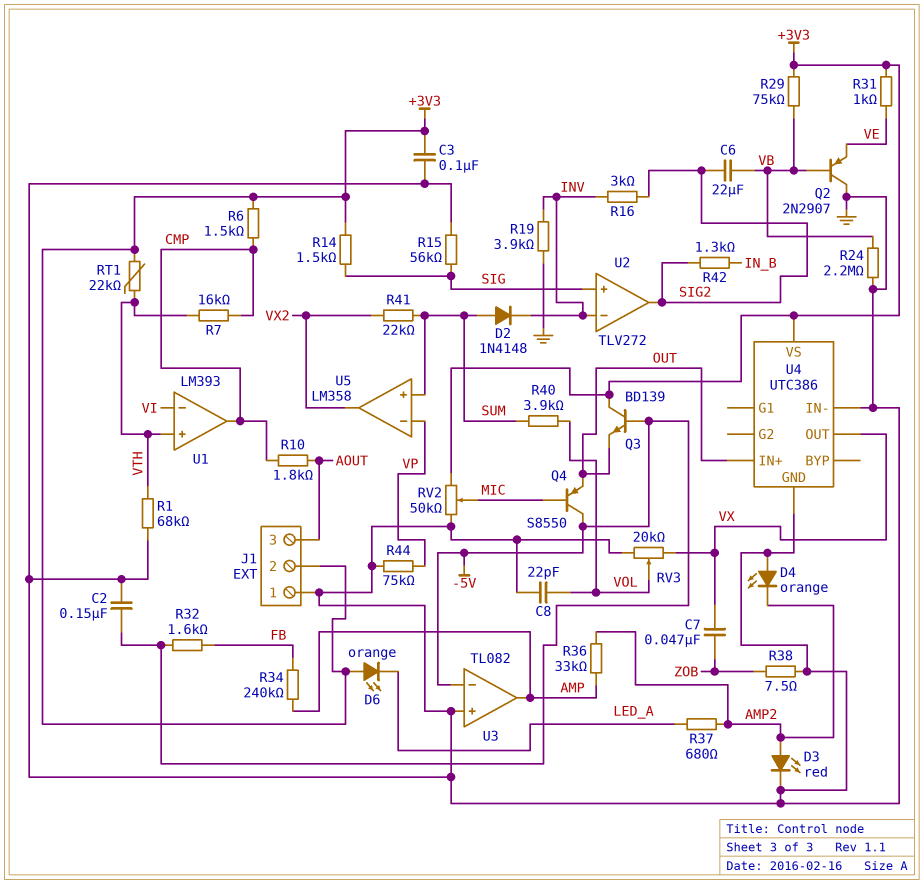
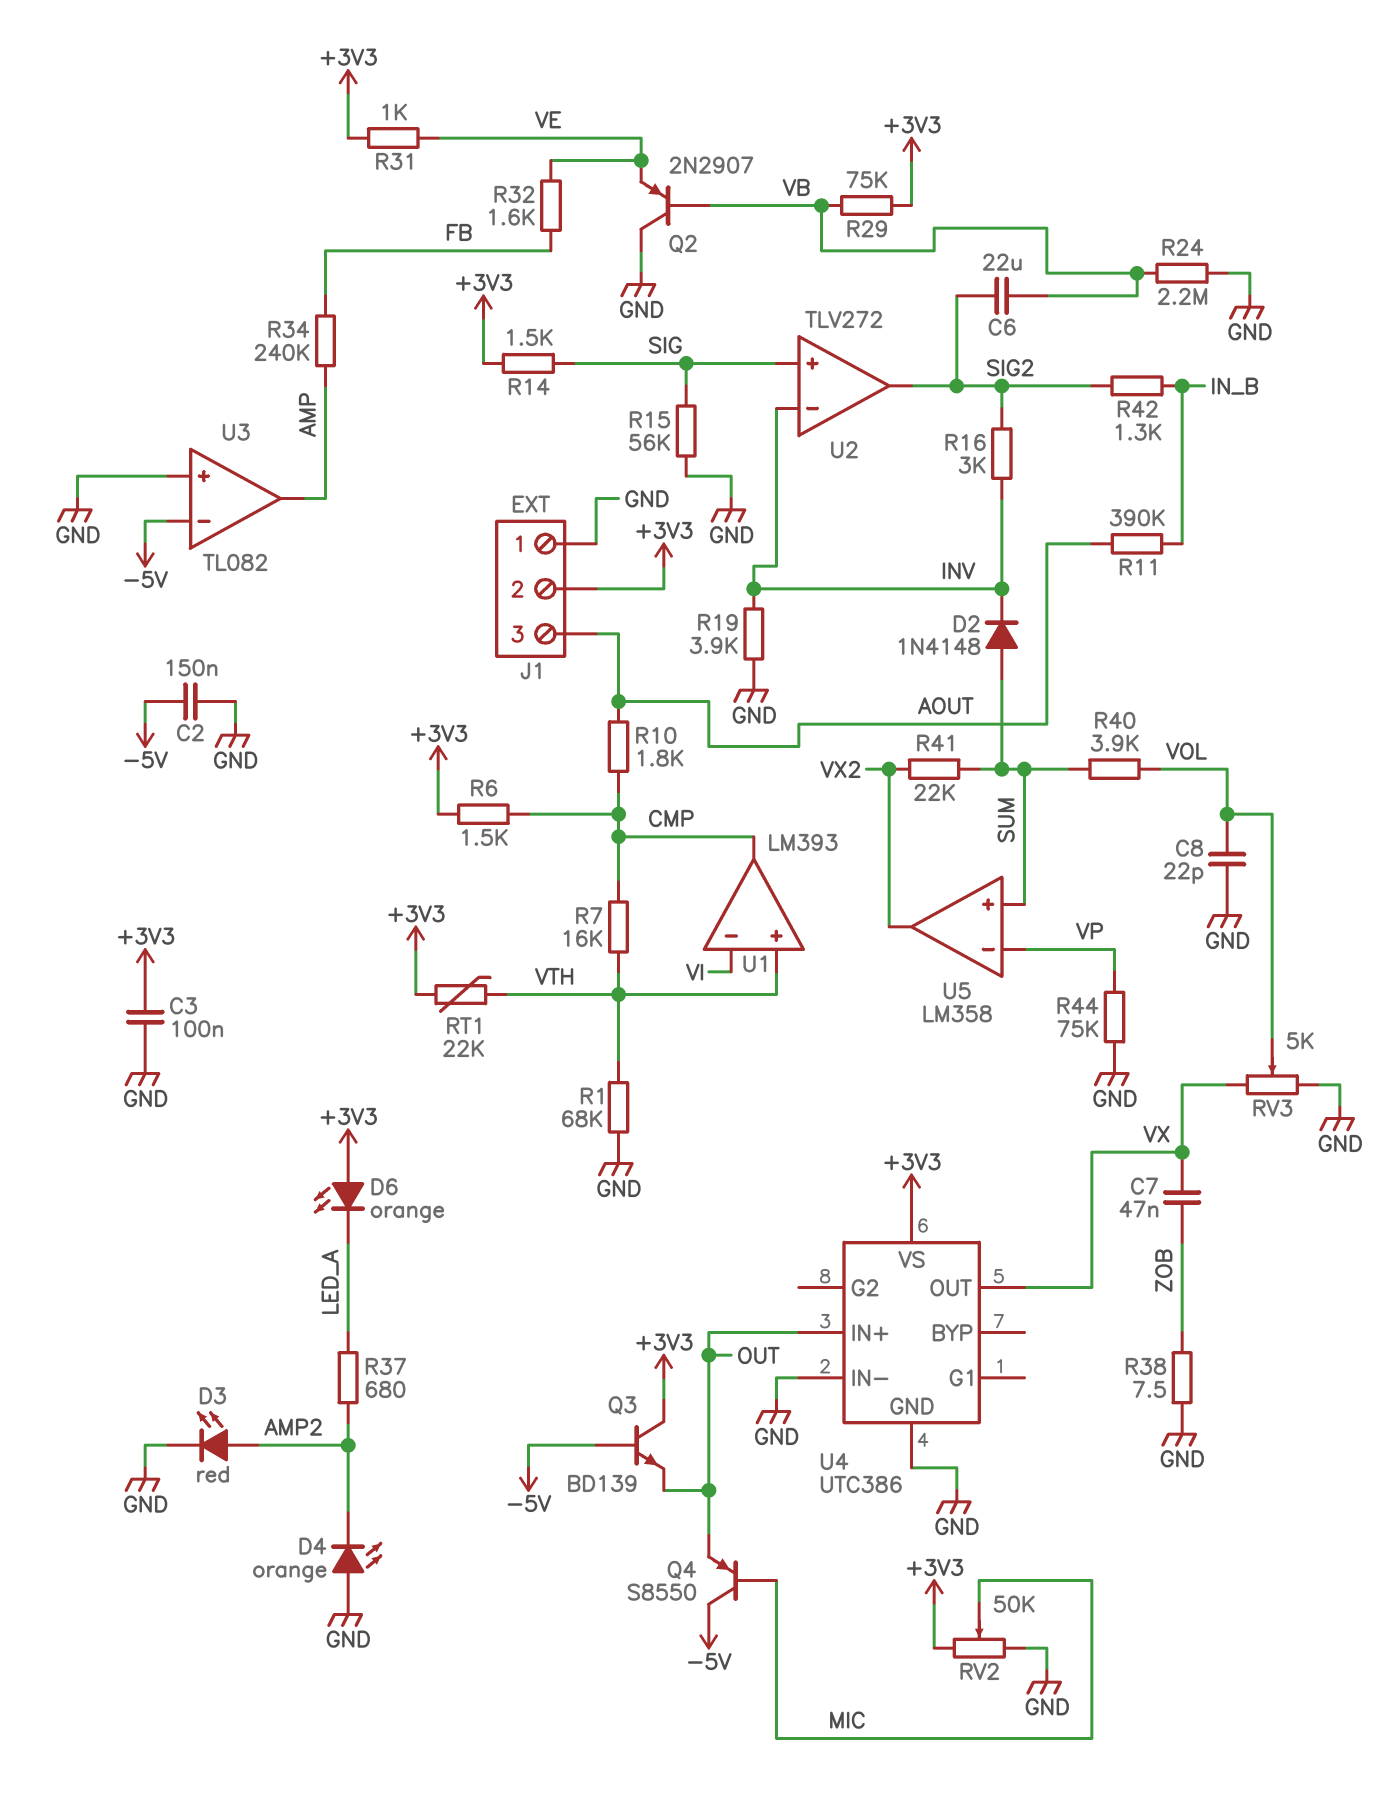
R11: none -> 390k (AOUT, IN_B)
R32: 1.6k (-5V, FB) -> 1.6k (FB, VE)
R36: 33k (AMP, AMP2) -> none
RV3: 20k (GND, VX, wiper VOL) -> 5k (GND, VX, wiper VOL)

